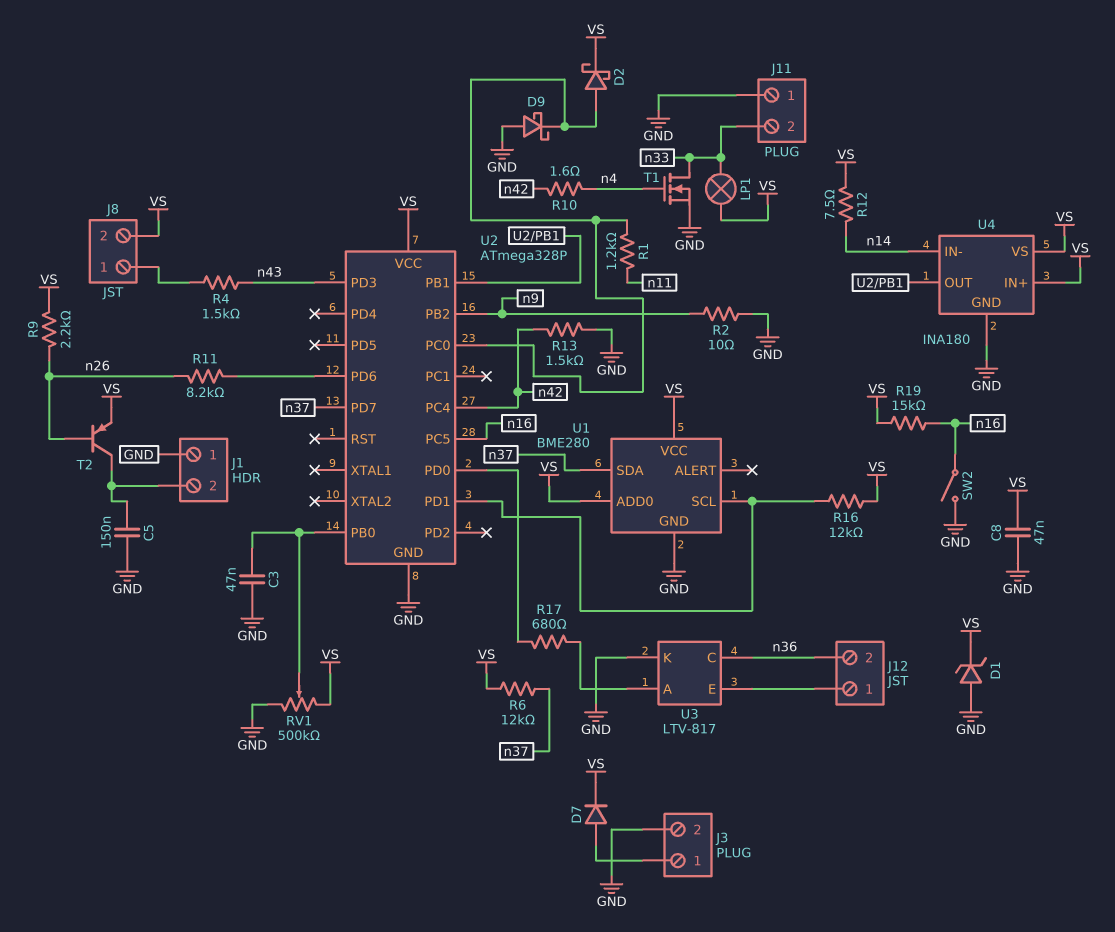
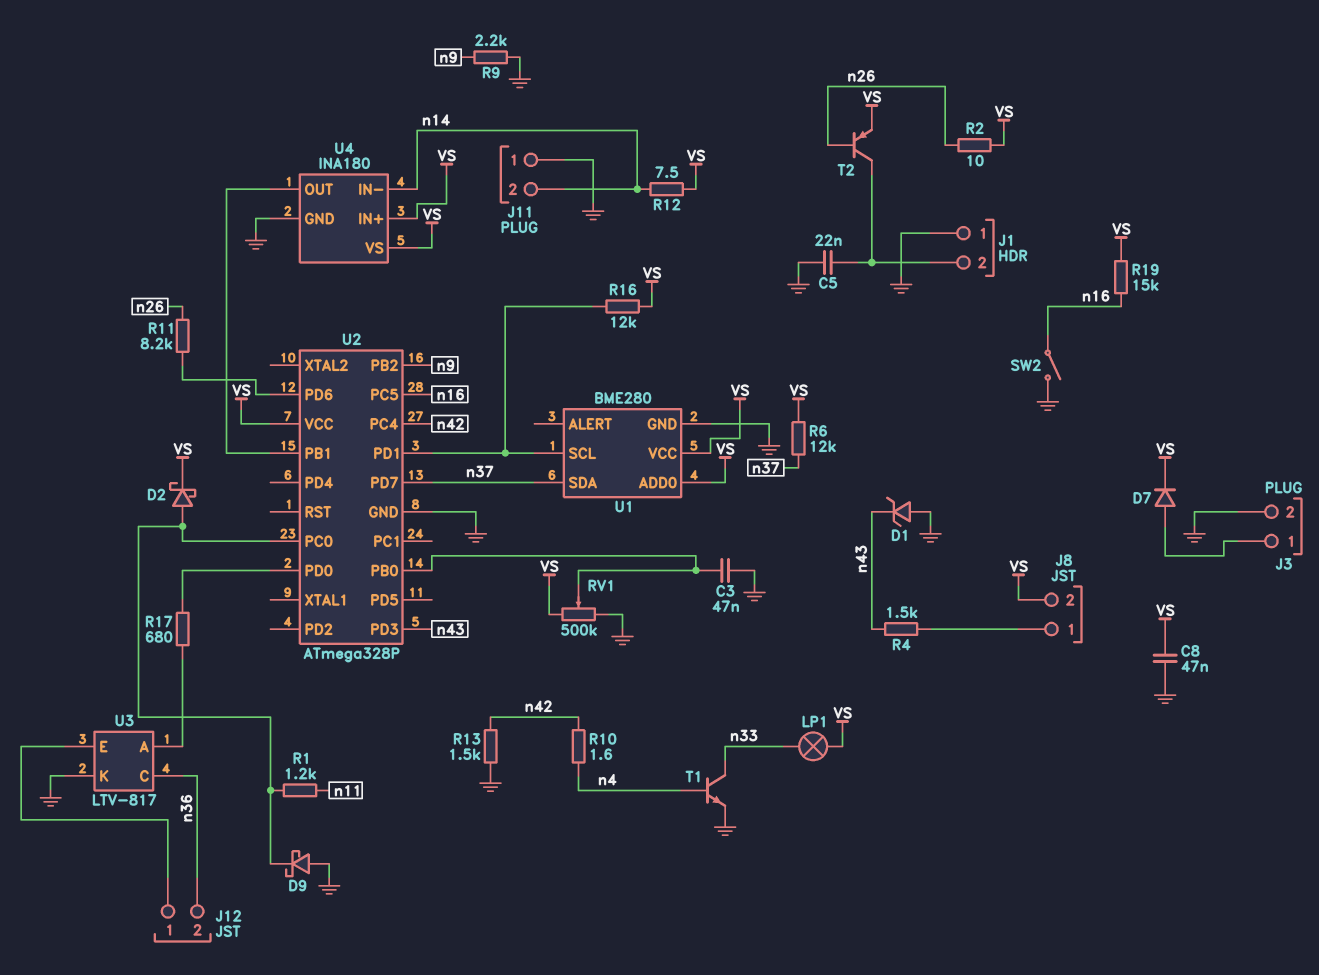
C5: 150nF (GND, J1/2) -> 22nF (GND, J1/2)
D1: zener (A GND, K VS) -> zener (A GND, K n43)
J11 pin 2: n33 -> n14
R2: 10 (GND, n9) -> 10 (VS, n26)
R9: 2.2k (VS, n26) -> 2.2k (GND, n9)
T1: NMOS (G n4, D n33, S GND) -> NPN (B n4, C n33, E GND)

